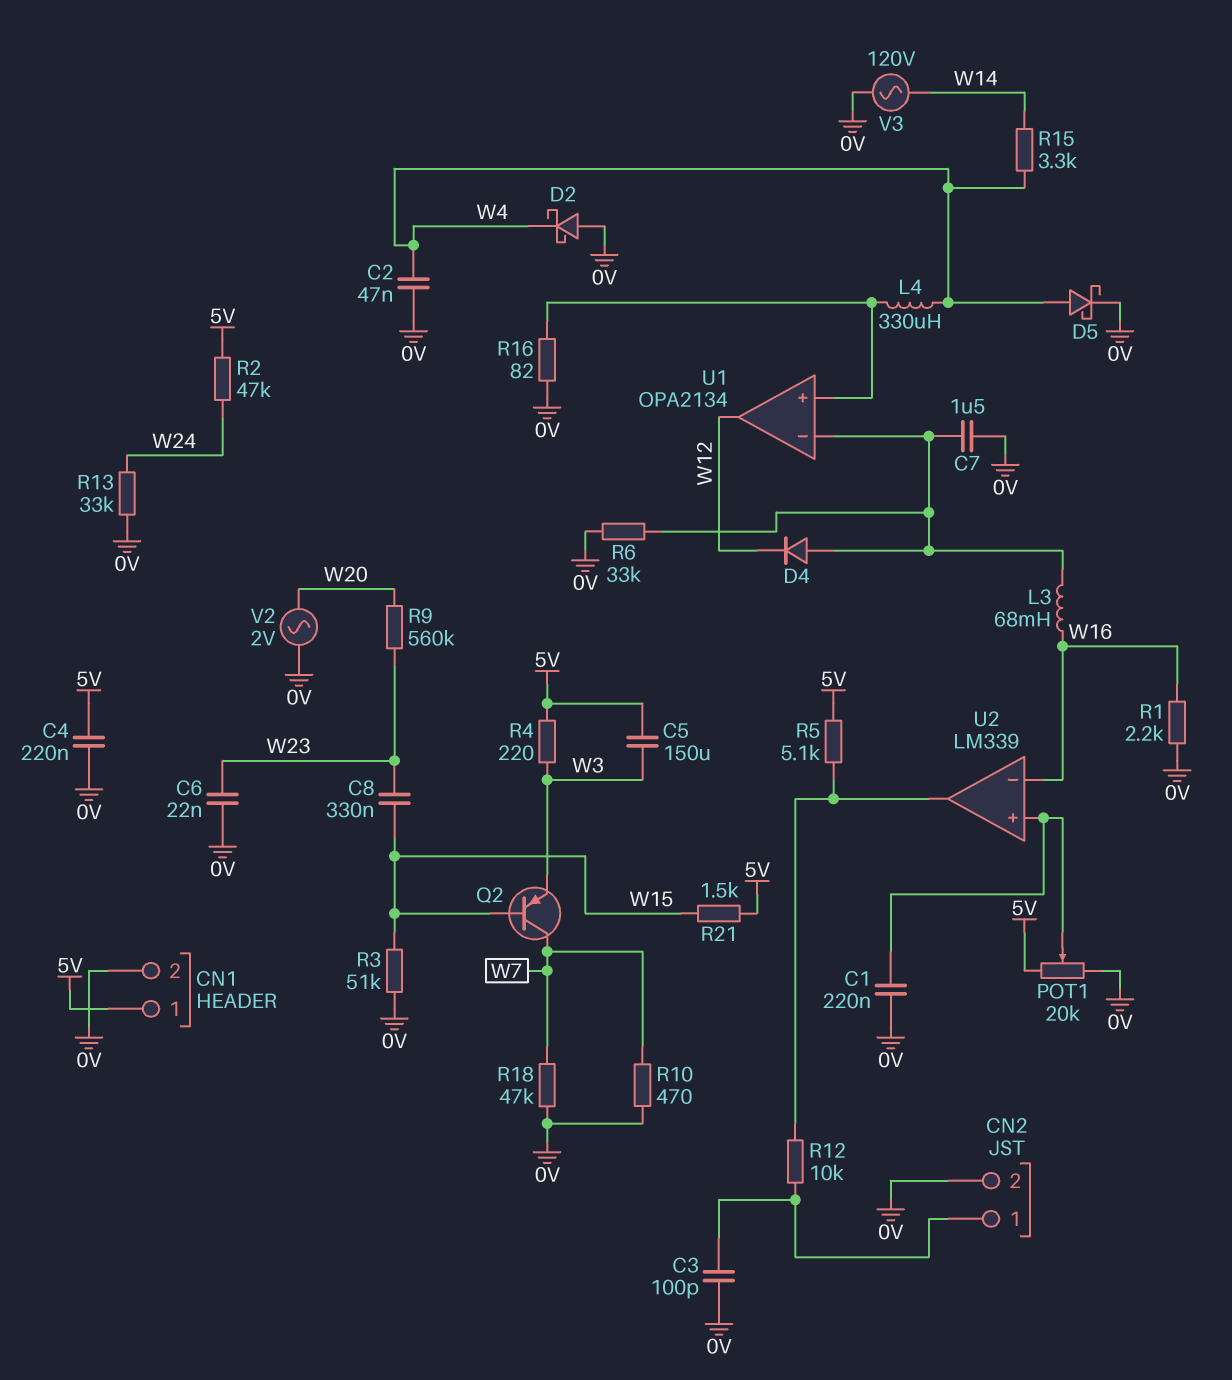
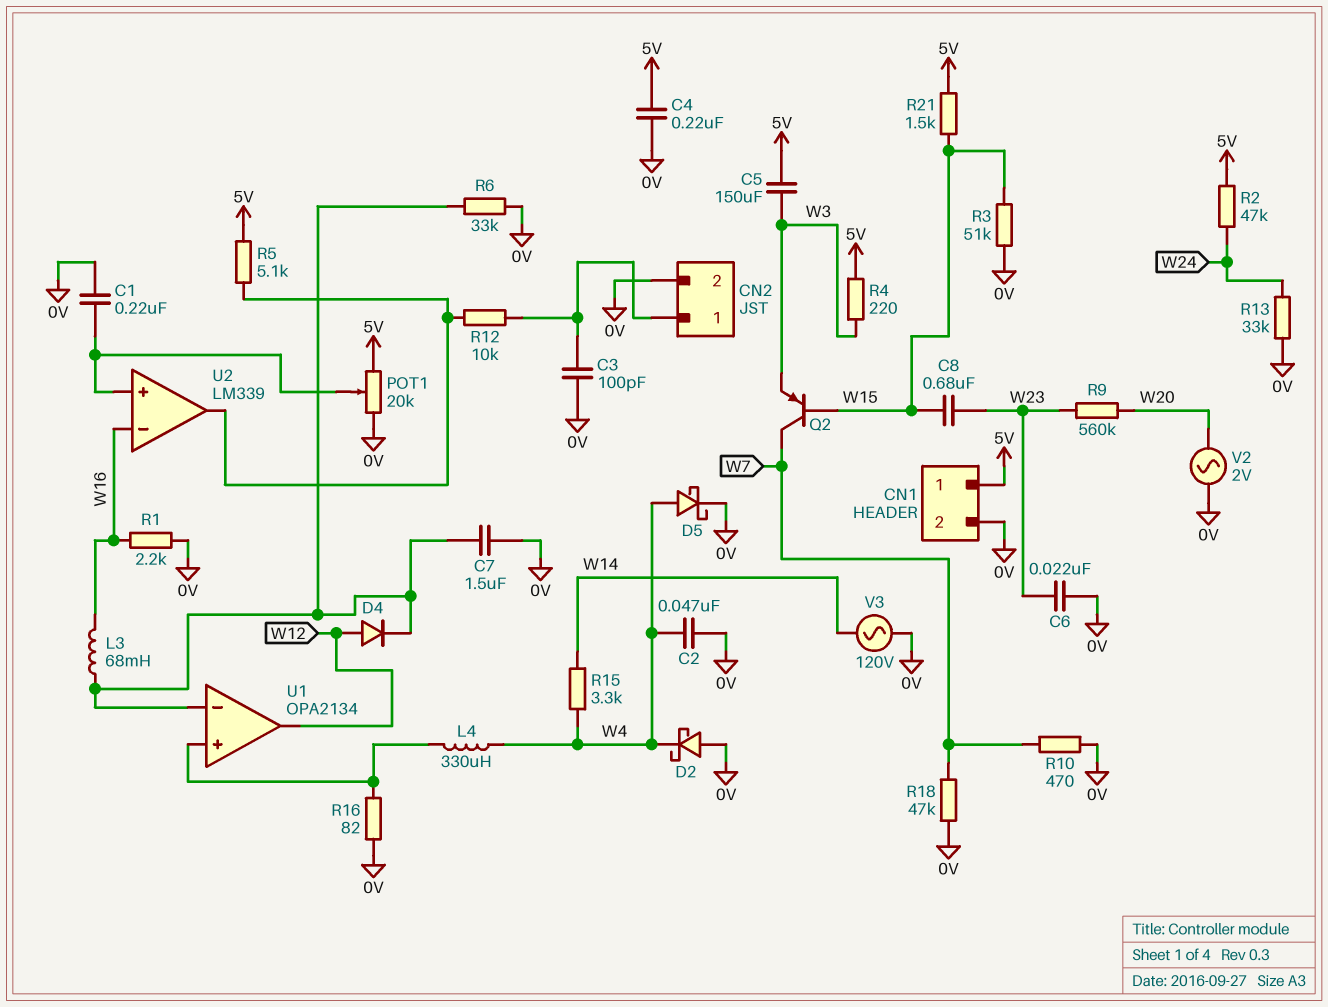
C8: 330nF (W15, W23) -> 680nF (W15, W23)
D4: diode (A U1/in-, K W12) -> diode (A W12, K U1/in-)

